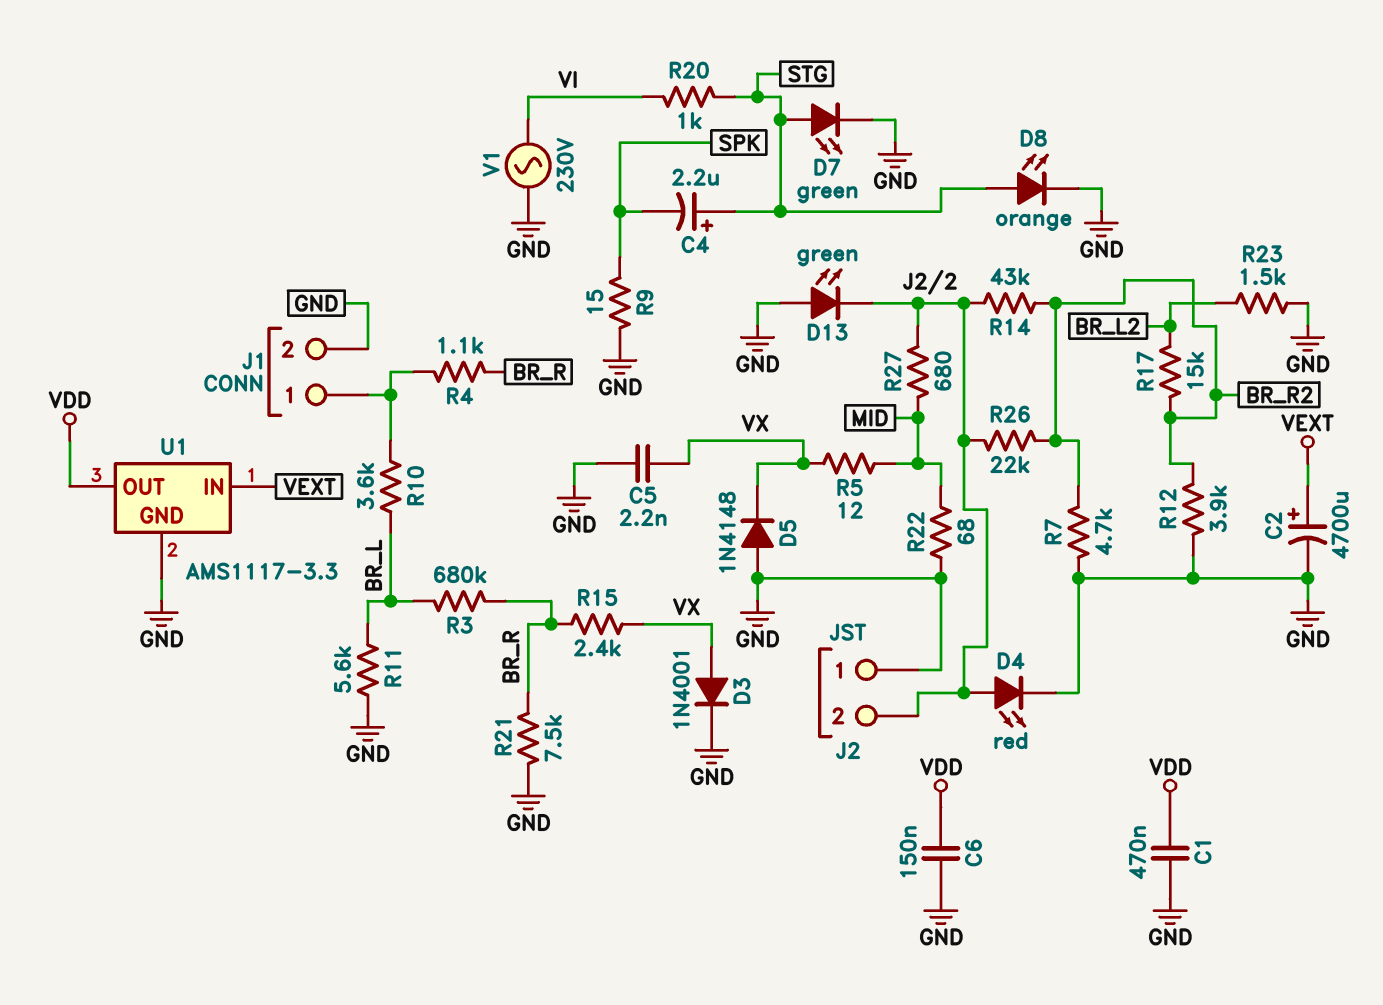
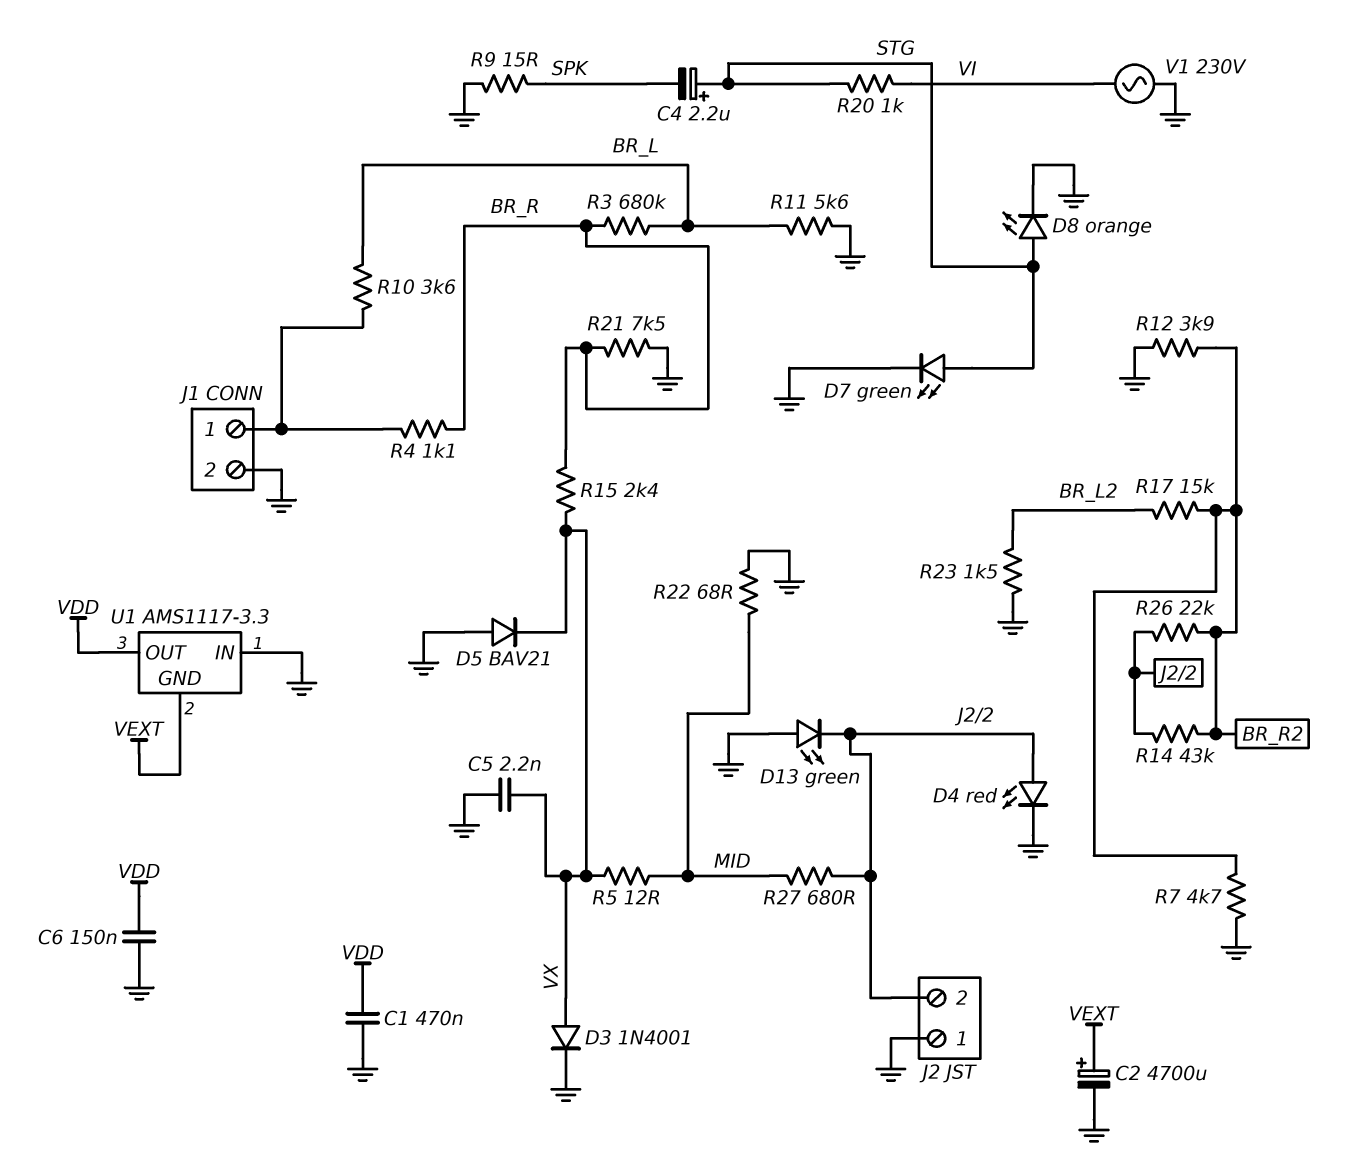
D5: diode 1N4148 (A GND, K VX) -> diode BAV21 (A GND, K VX)
U1 pin GND: GND -> VEXT
U1 pin IN: VEXT -> GND

